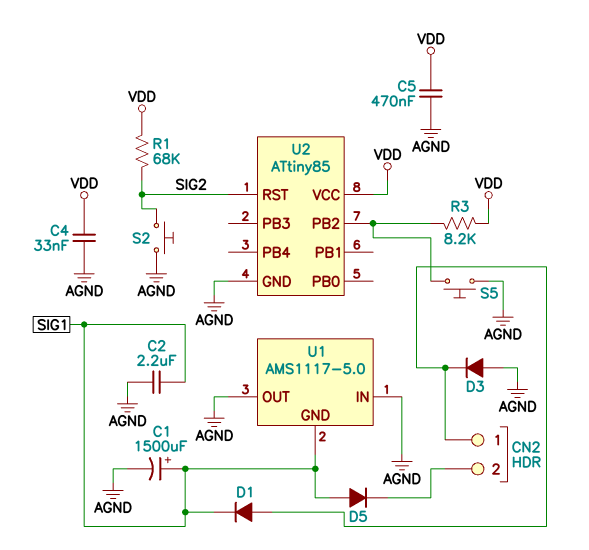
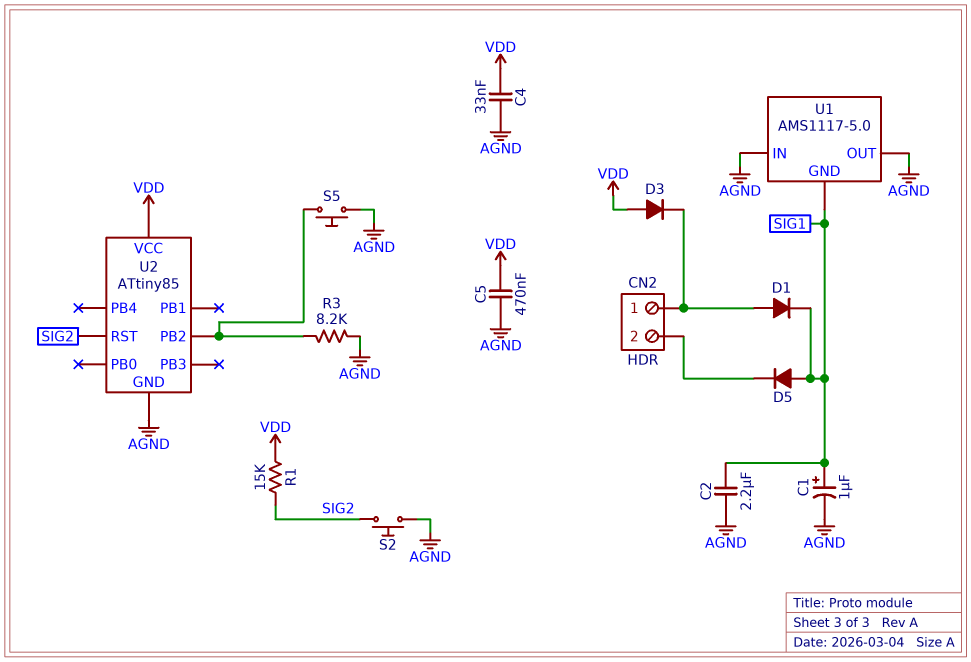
C1: 1500uF (plus SIG1, minus AGND) -> 1uF (plus SIG1, minus AGND)
D3: diode (A AGND, K CN2/1) -> diode (A VDD, K CN2/1)
R1: 68k (SIG2, VDD) -> 15k (SIG2, VDD)
R3: 8.2k (U2/PB2, VDD) -> 8.2k (AGND, U2/PB2)

